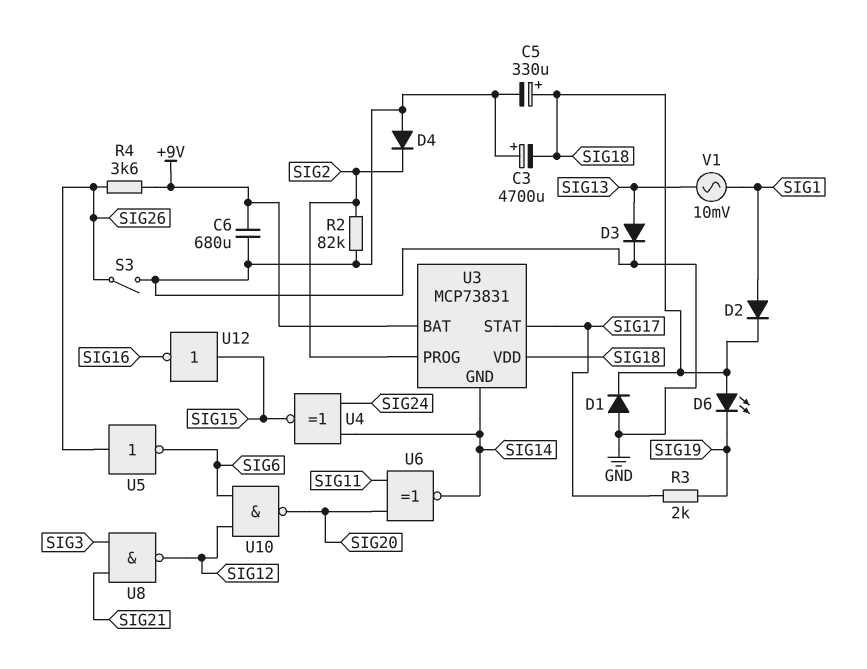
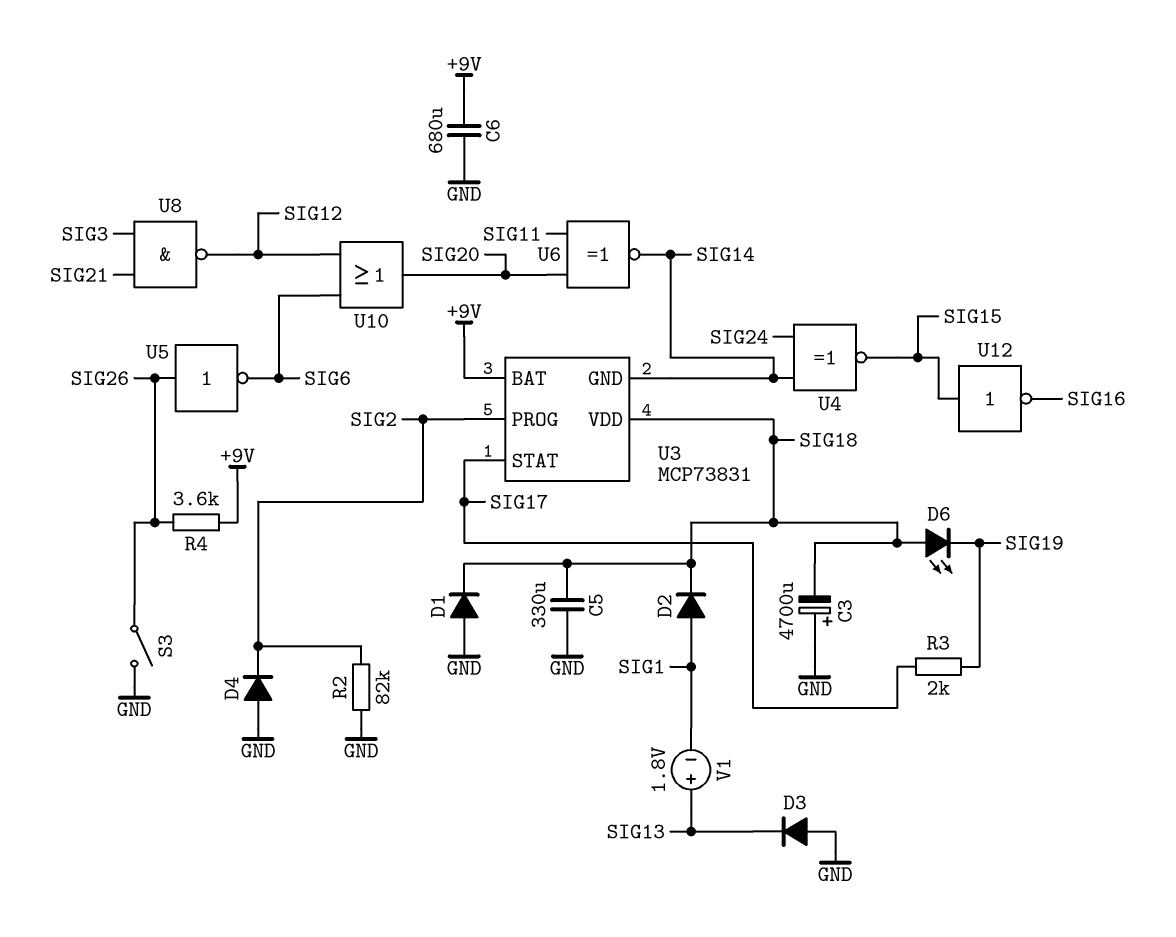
C5: 330uF (plus SIG18, minus GND) -> 330uF (GND, SIG18)
D3: diode (A SIG13, K GND) -> diode (A GND, K SIG13)
U10: NAND (in SIG6, in SIG12, out SIG20) -> OR (in SIG6, in SIG12, out SIG20)
V1: AC 10mV (SIG1, SIG13) -> 1.8V (plus SIG13, minus SIG1)

